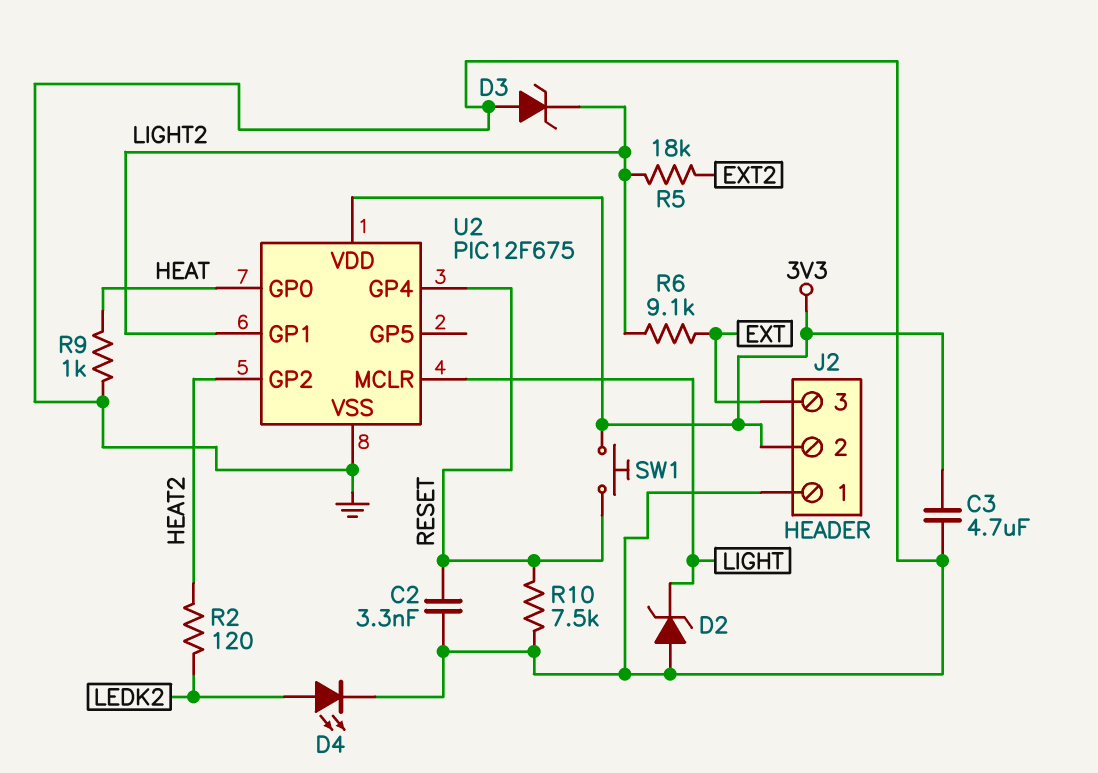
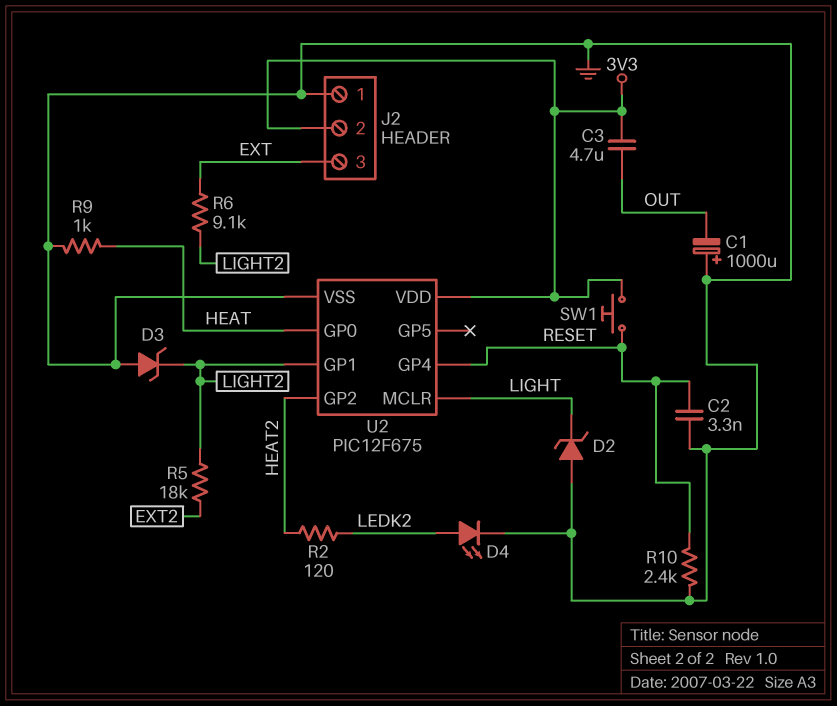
C1: none -> 1000uF (plus GND, minus OUT)
C3: 4.7uF (3V3, GND) -> 4.7uF (3V3, OUT)
R10: 7.5k (GND, RESET) -> 2.4k (GND, RESET)

